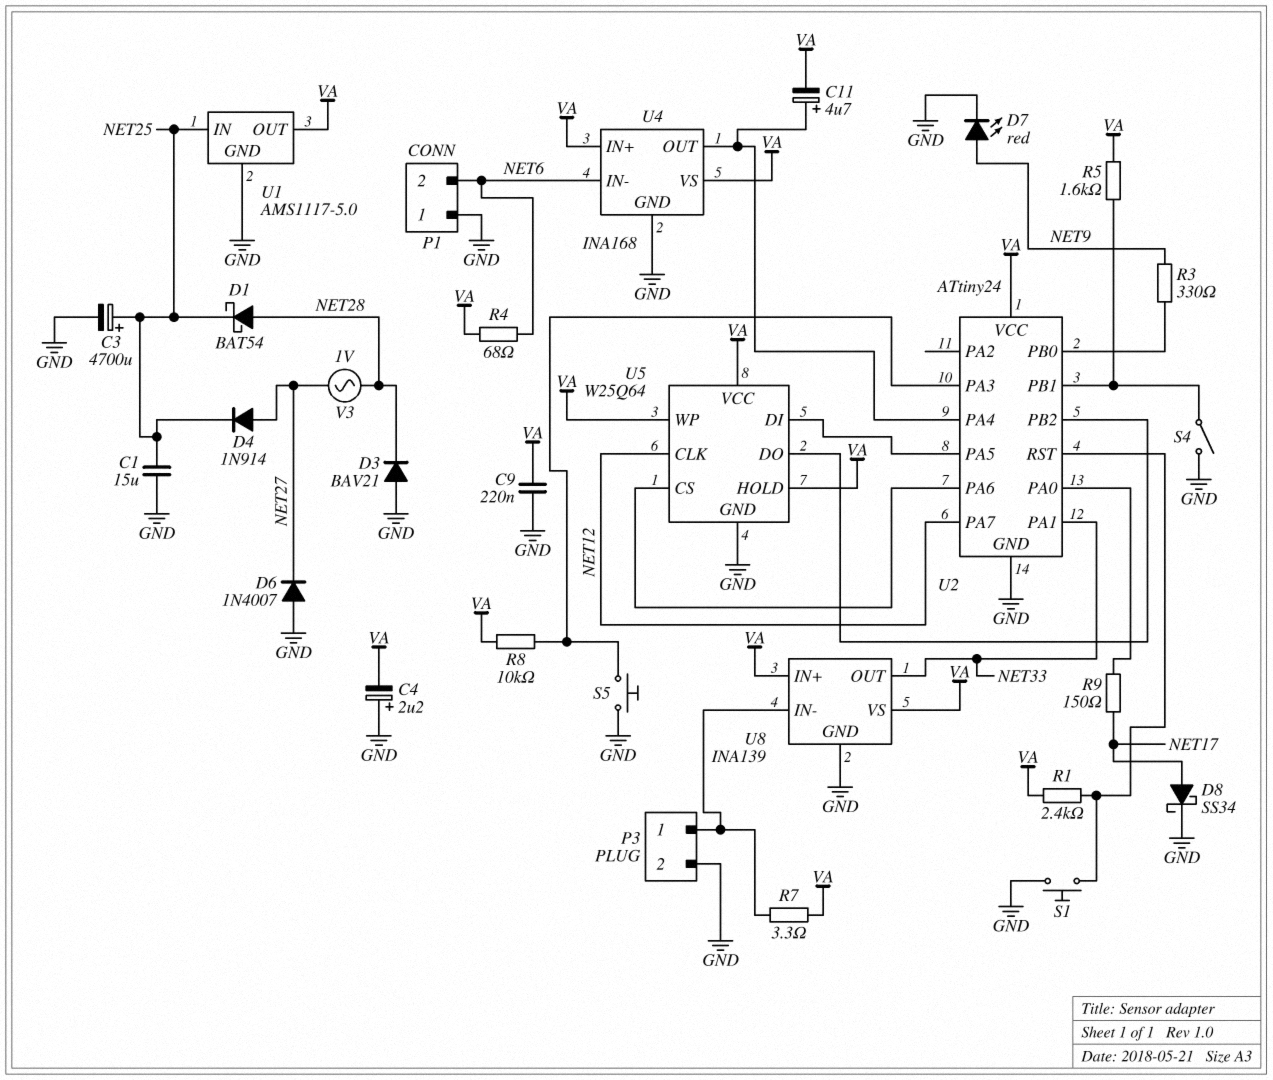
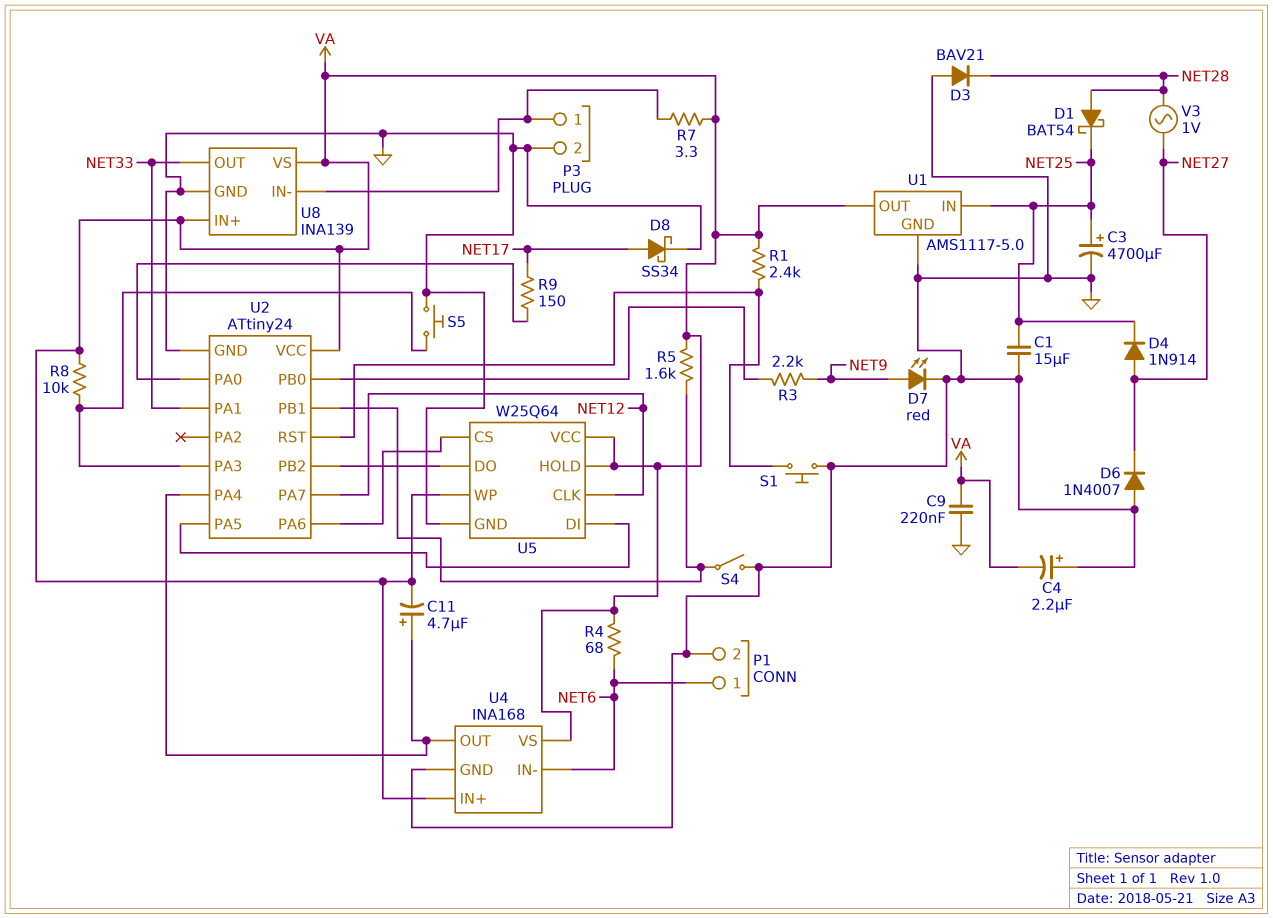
P1 pin 1: GND -> NET6
P1 pin 2: NET6 -> GND
R3: 330 (NET9, U2/PB0) -> 2.2k (NET9, U2/PB0)

